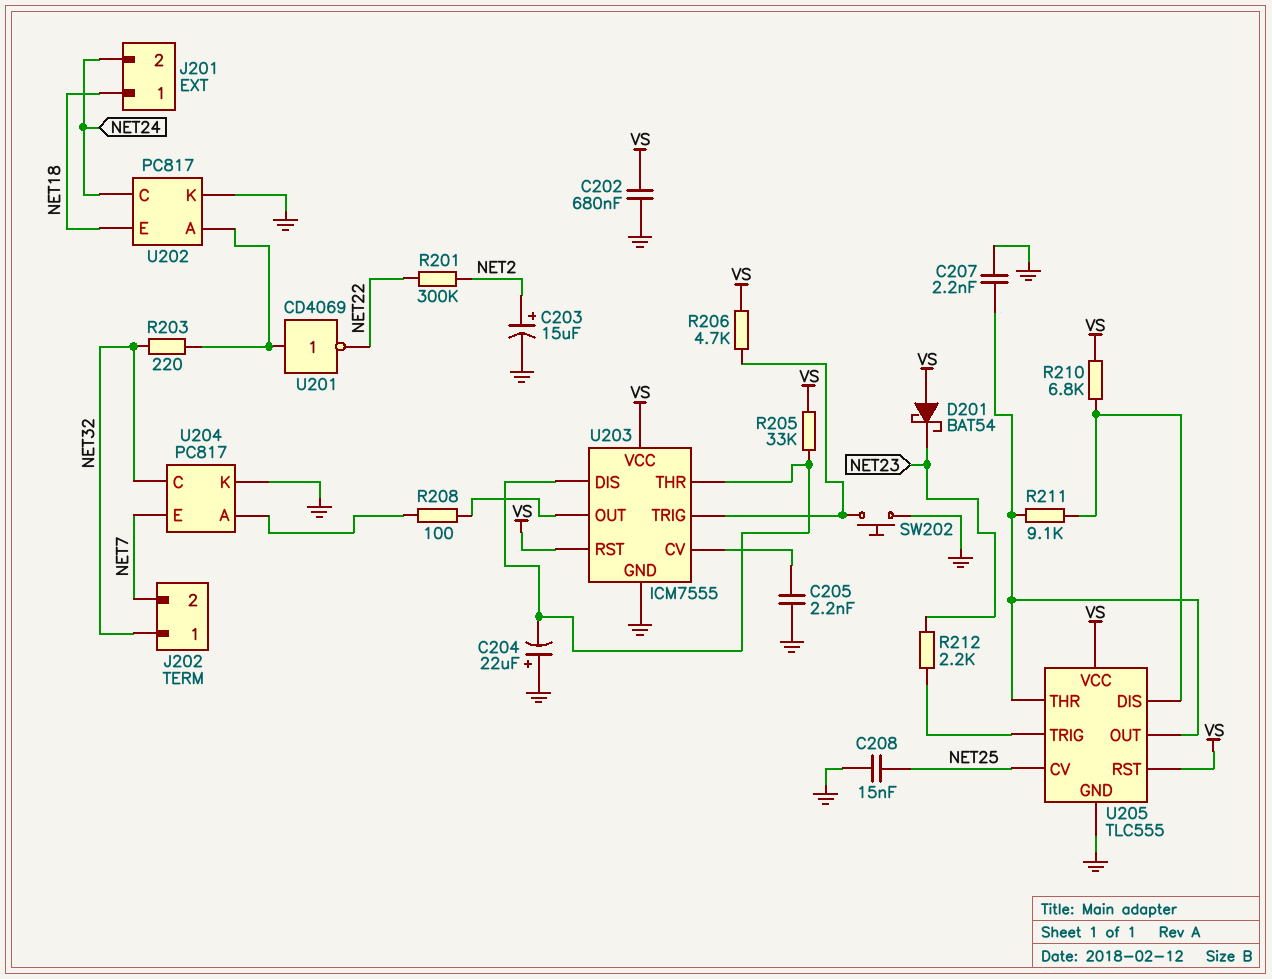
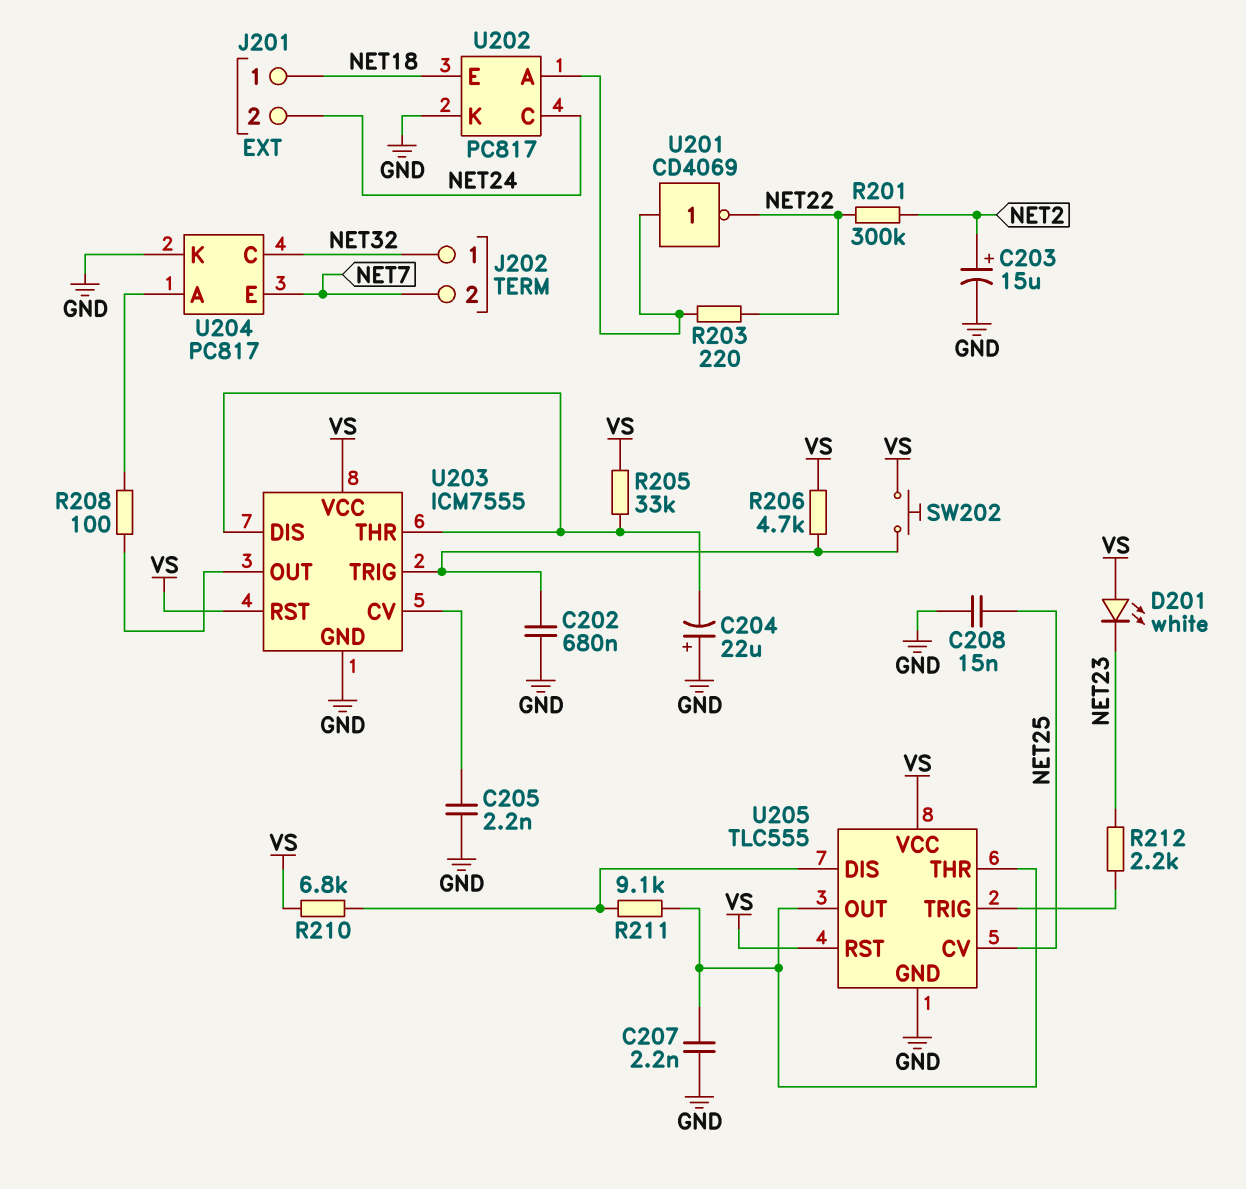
C202: 680nF (GND, VS) -> 680nF (GND, U203/TRIG)
D201: schottky BAT54 (A VS, K NET23) -> LED white (A VS, K NET23)
R203: 220 (NET32, U202/A) -> 220 (NET22, U202/A)
SW202: button (GND, U203/TRIG) -> button (U203/TRIG, VS)

